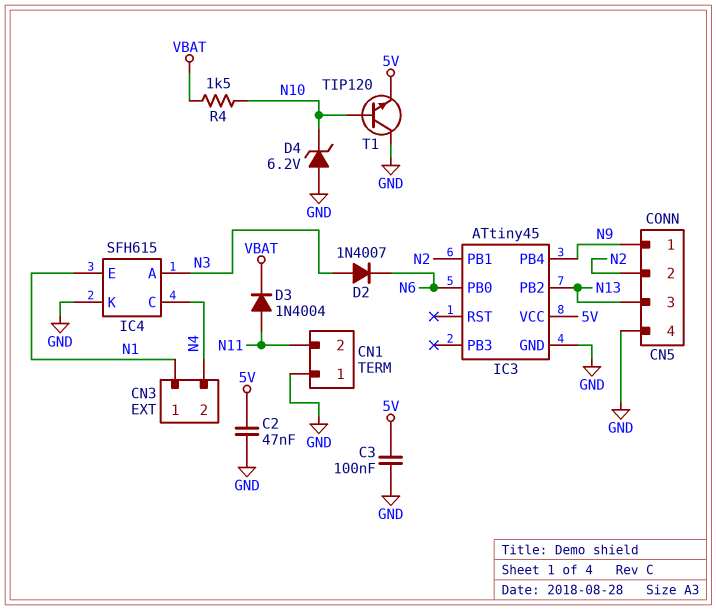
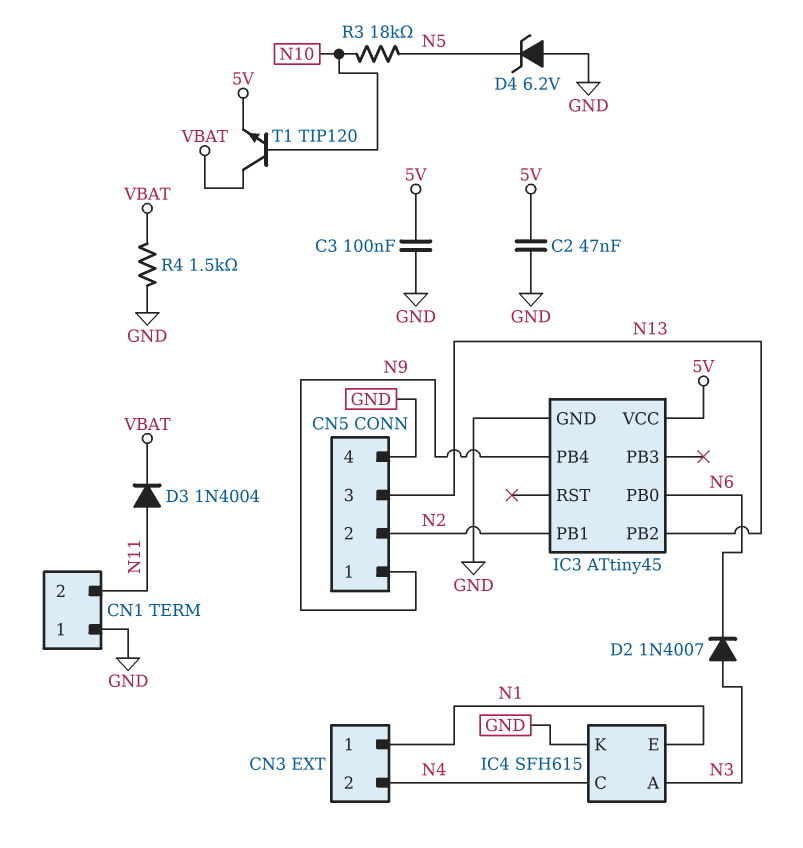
D4: zener 6.2V (A GND, K N10) -> zener 6.2V (A GND, K N5)
R3: none -> 18k (N5, N10)
R4: 1.5k (N10, VBAT) -> 1.5k (GND, VBAT)
T1: NPN TIP120 (B N10, C GND, E 5V) -> NPN TIP120 (B N10, C VBAT, E 5V)

